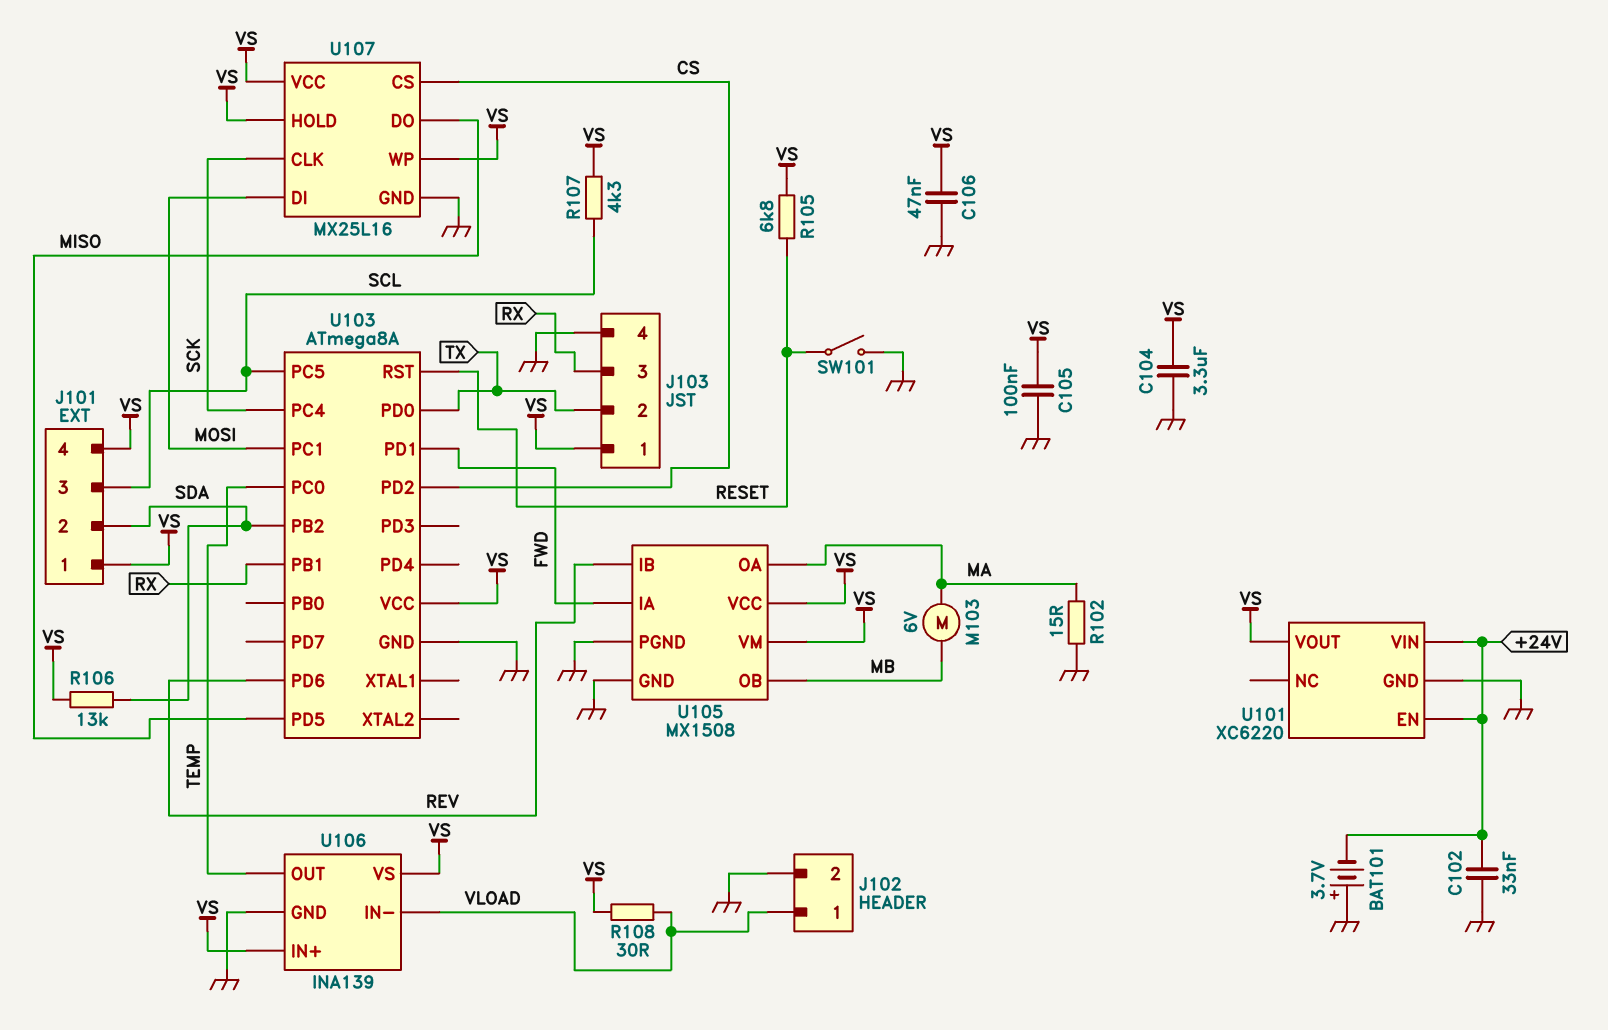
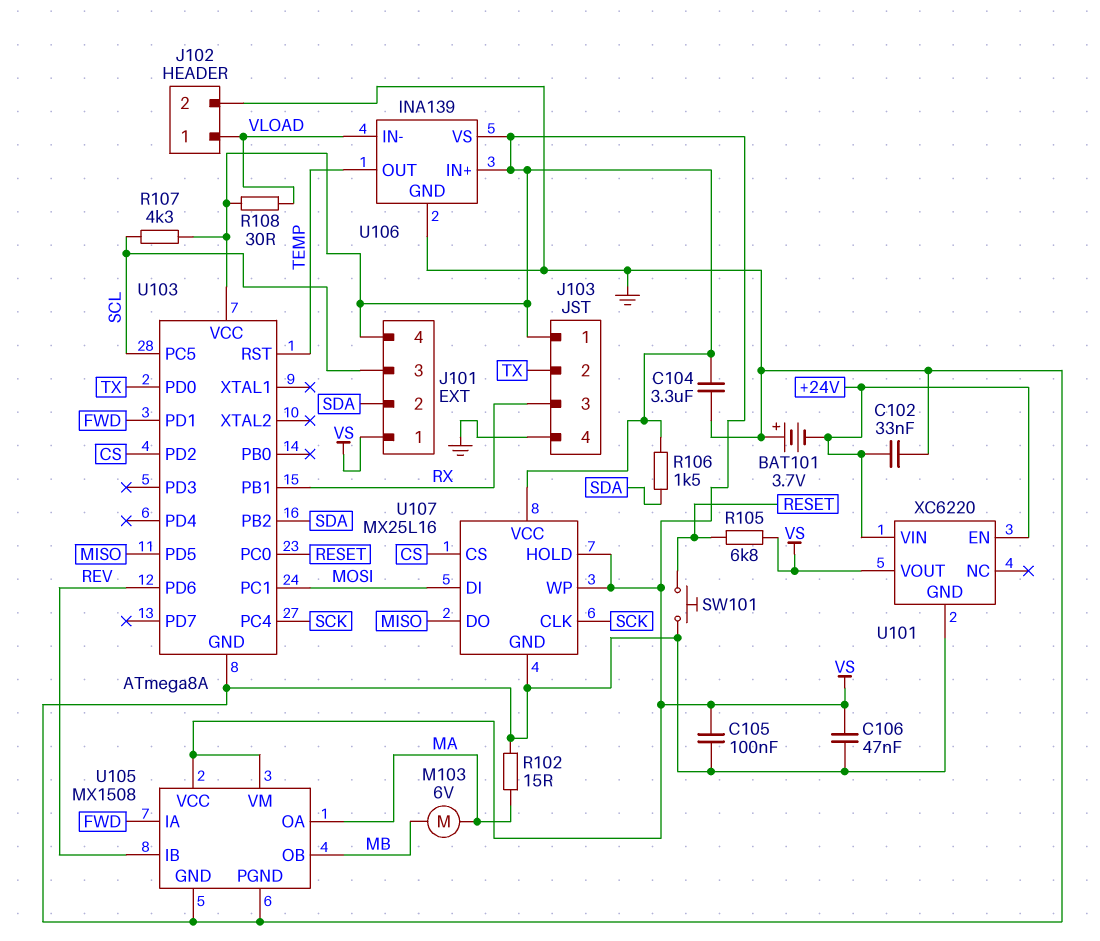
R106: 13k (SDA, VS) -> 1.5k (SDA, VS)
SW101: switch (GND, RESET) -> button (GND, RESET)
U103 pin PC0: TEMP -> RESET
U103 pin RST: RESET -> TEMP

